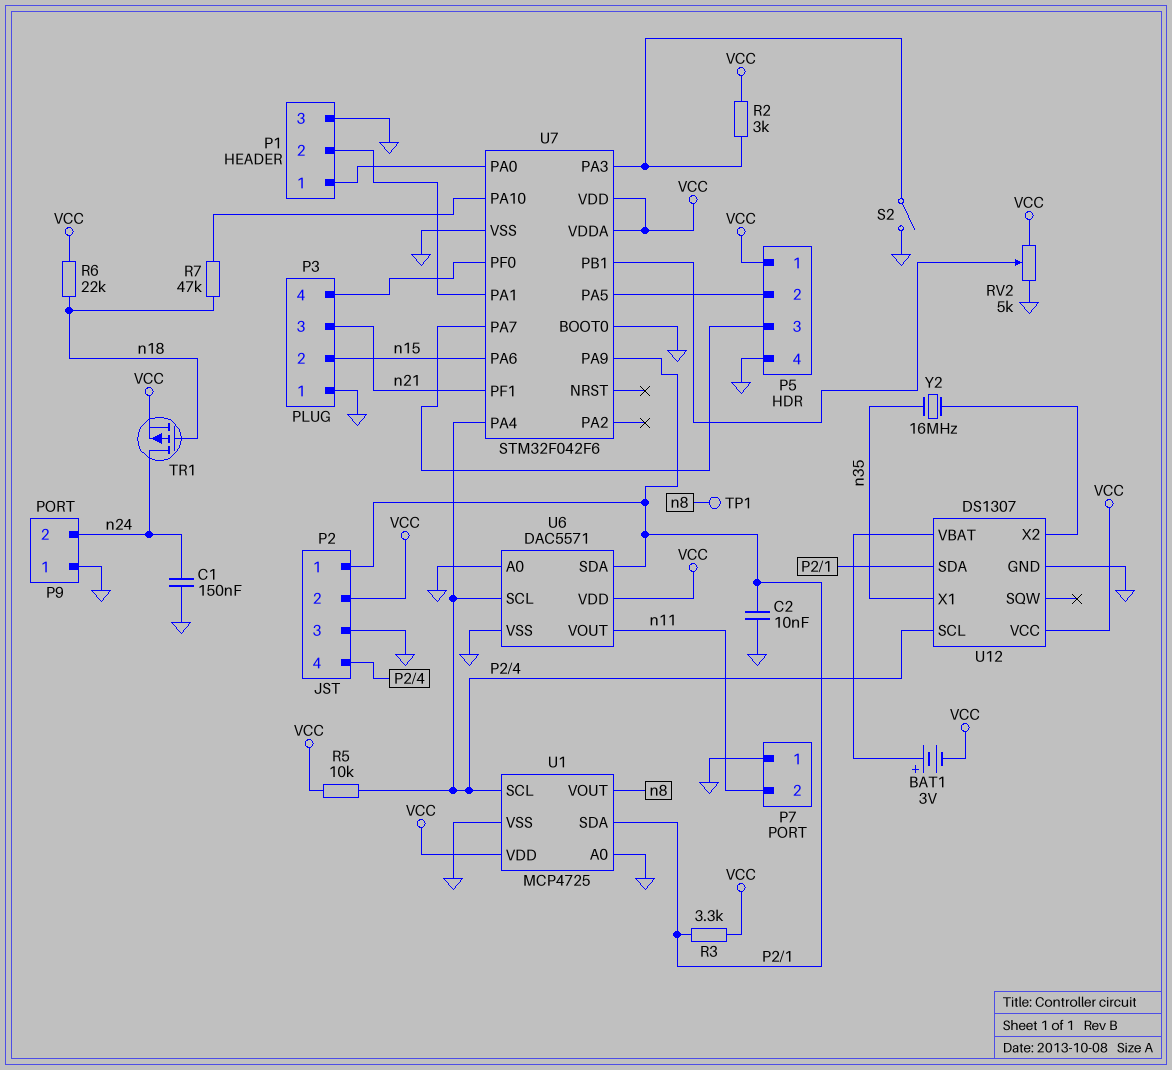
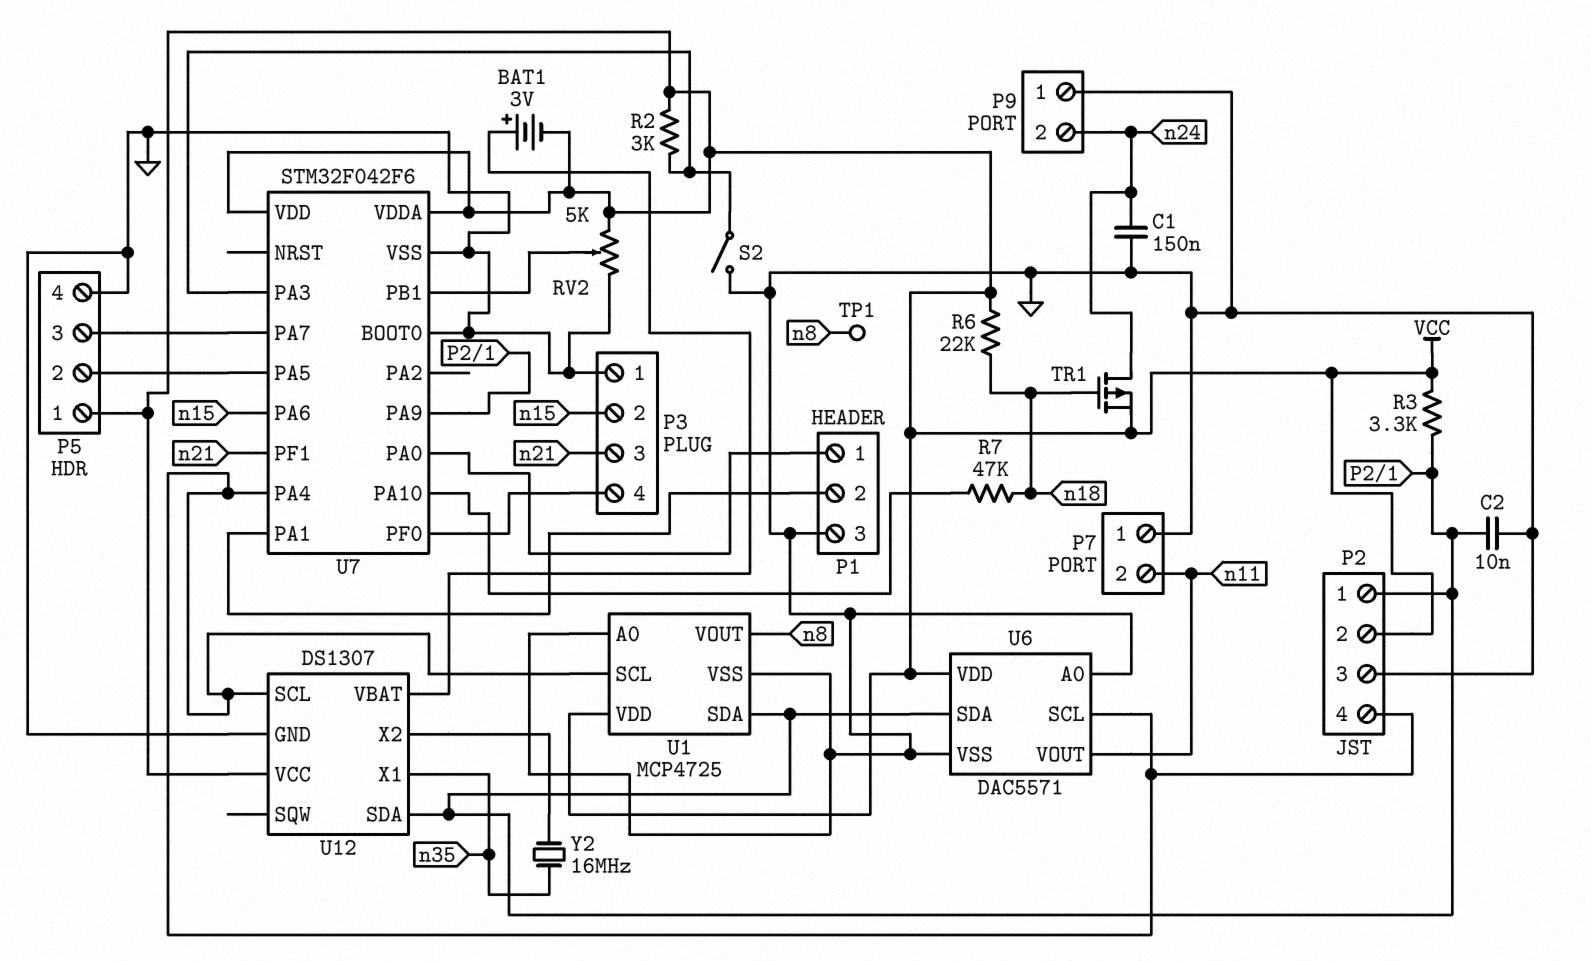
R5: 10k (P2/4, VCC) -> none

